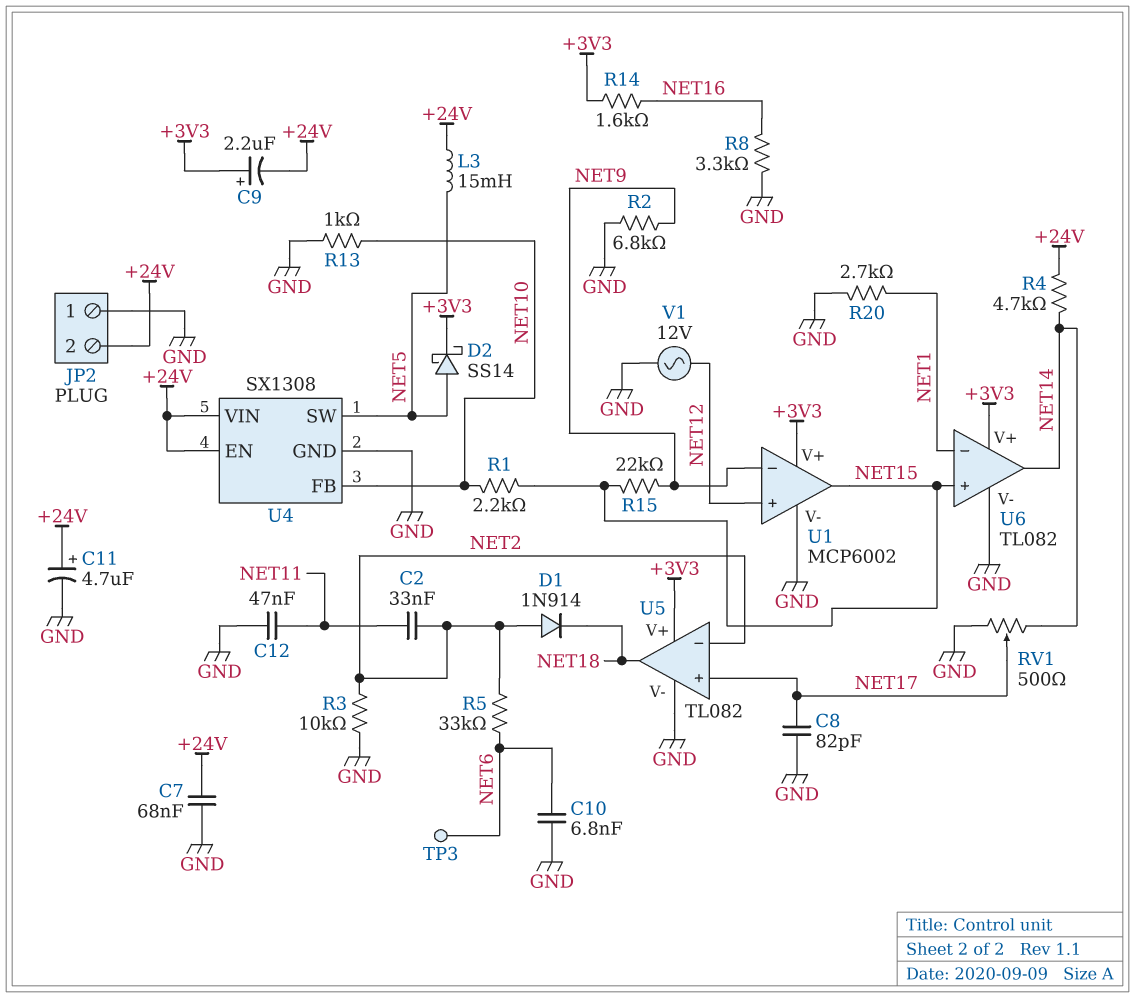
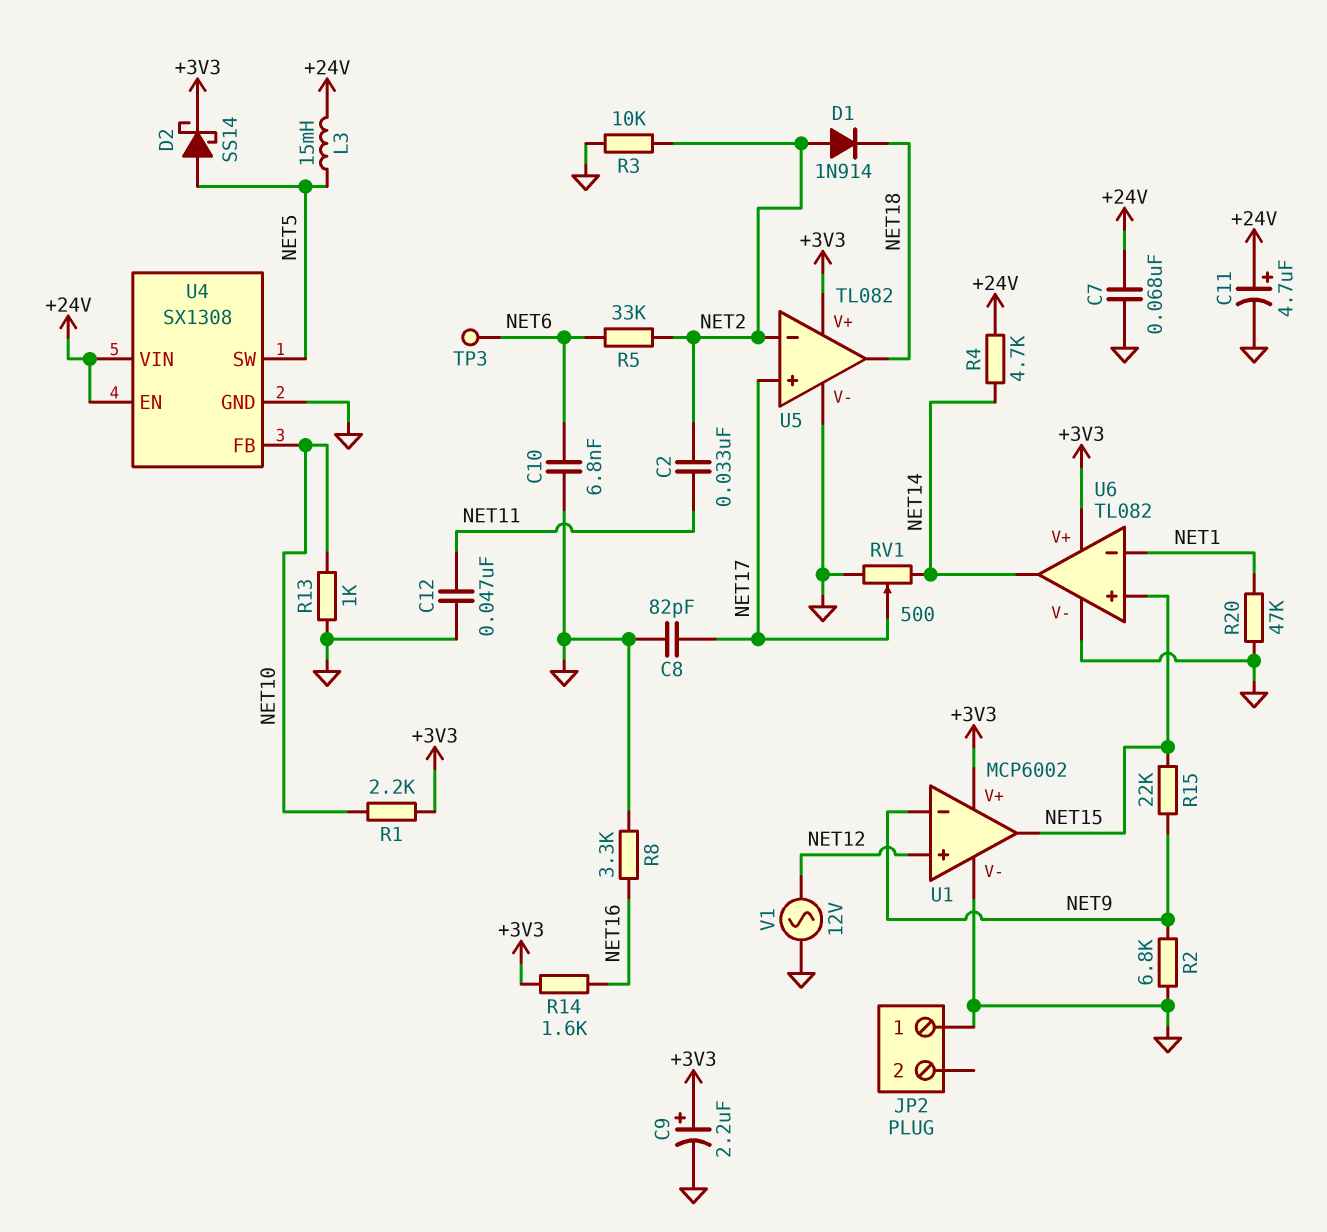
C9: 2.2uF (plus +3V3, minus +24V) -> 2.2uF (plus +3V3, minus GND)
JP2 pin 2: +24V -> none
R1: 2.2k (NET10, NET15) -> 2.2k (+3V3, NET10)
R20: 2.7k (GND, NET1) -> 47k (GND, NET1)

